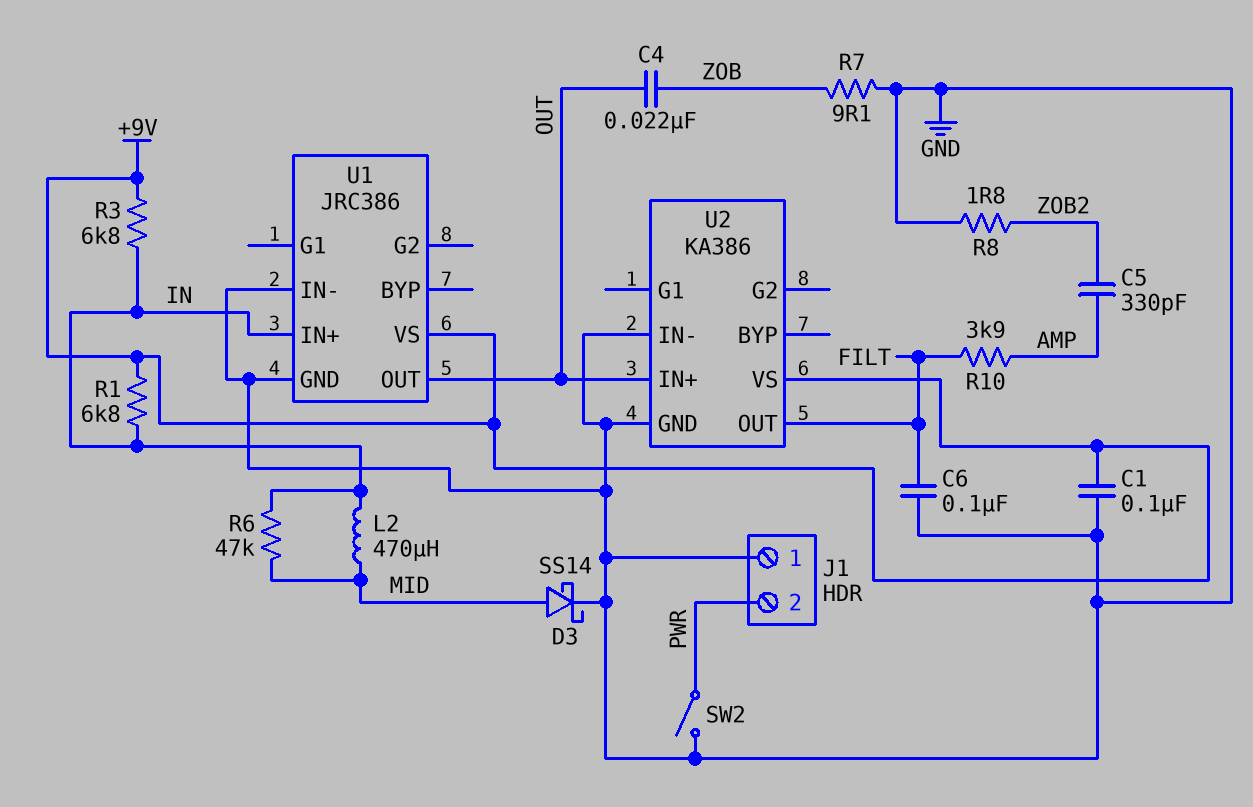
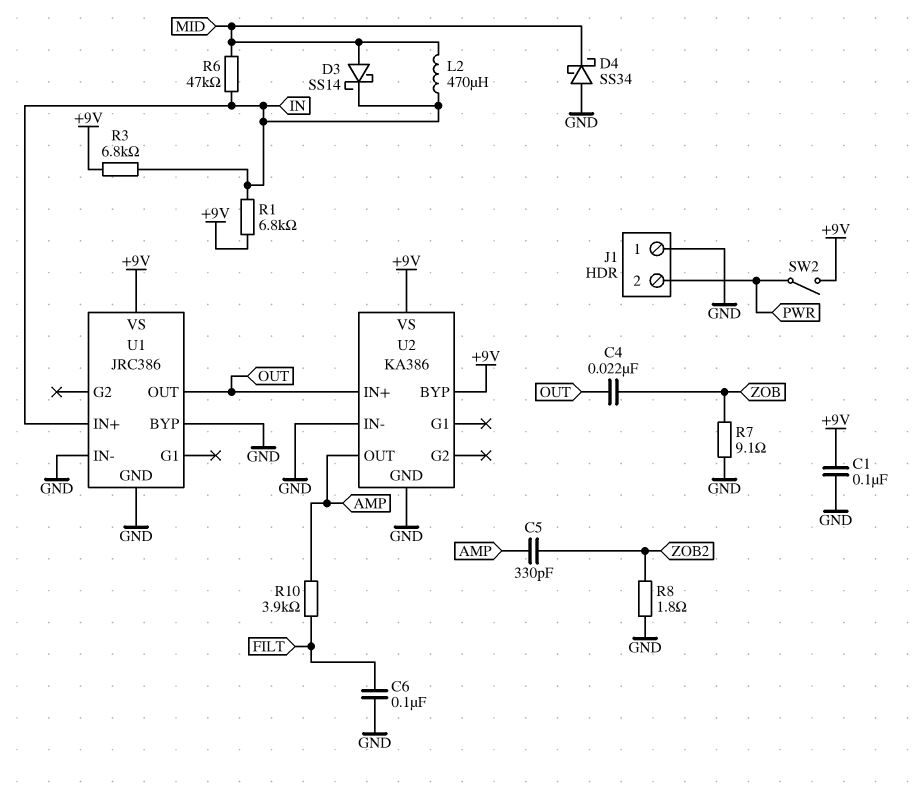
D3: schottky SS14 (A MID, K GND) -> schottky SS14 (A MID, K IN)
D4: none -> schottky SS34 (A GND, K MID)
SW2: switch (GND, PWR) -> switch (+9V, PWR)
U1 pin BYP: none -> GND
U2 pin BYP: none -> +9V
U2 pin OUT: FILT -> AMP

